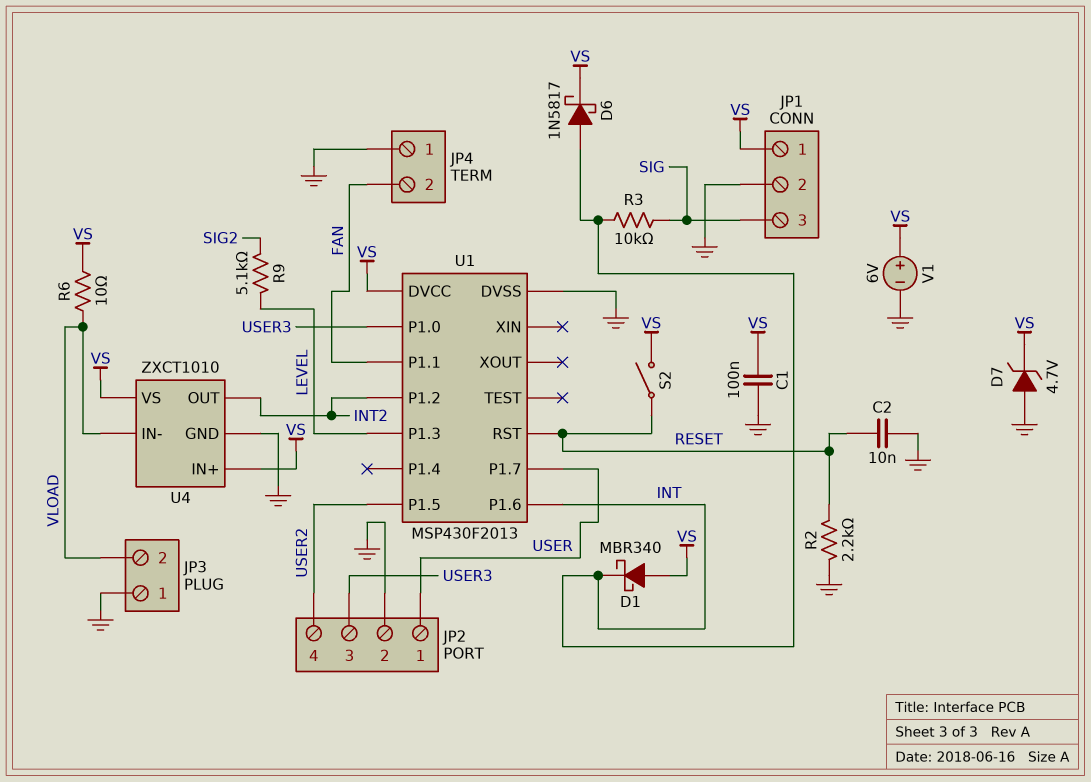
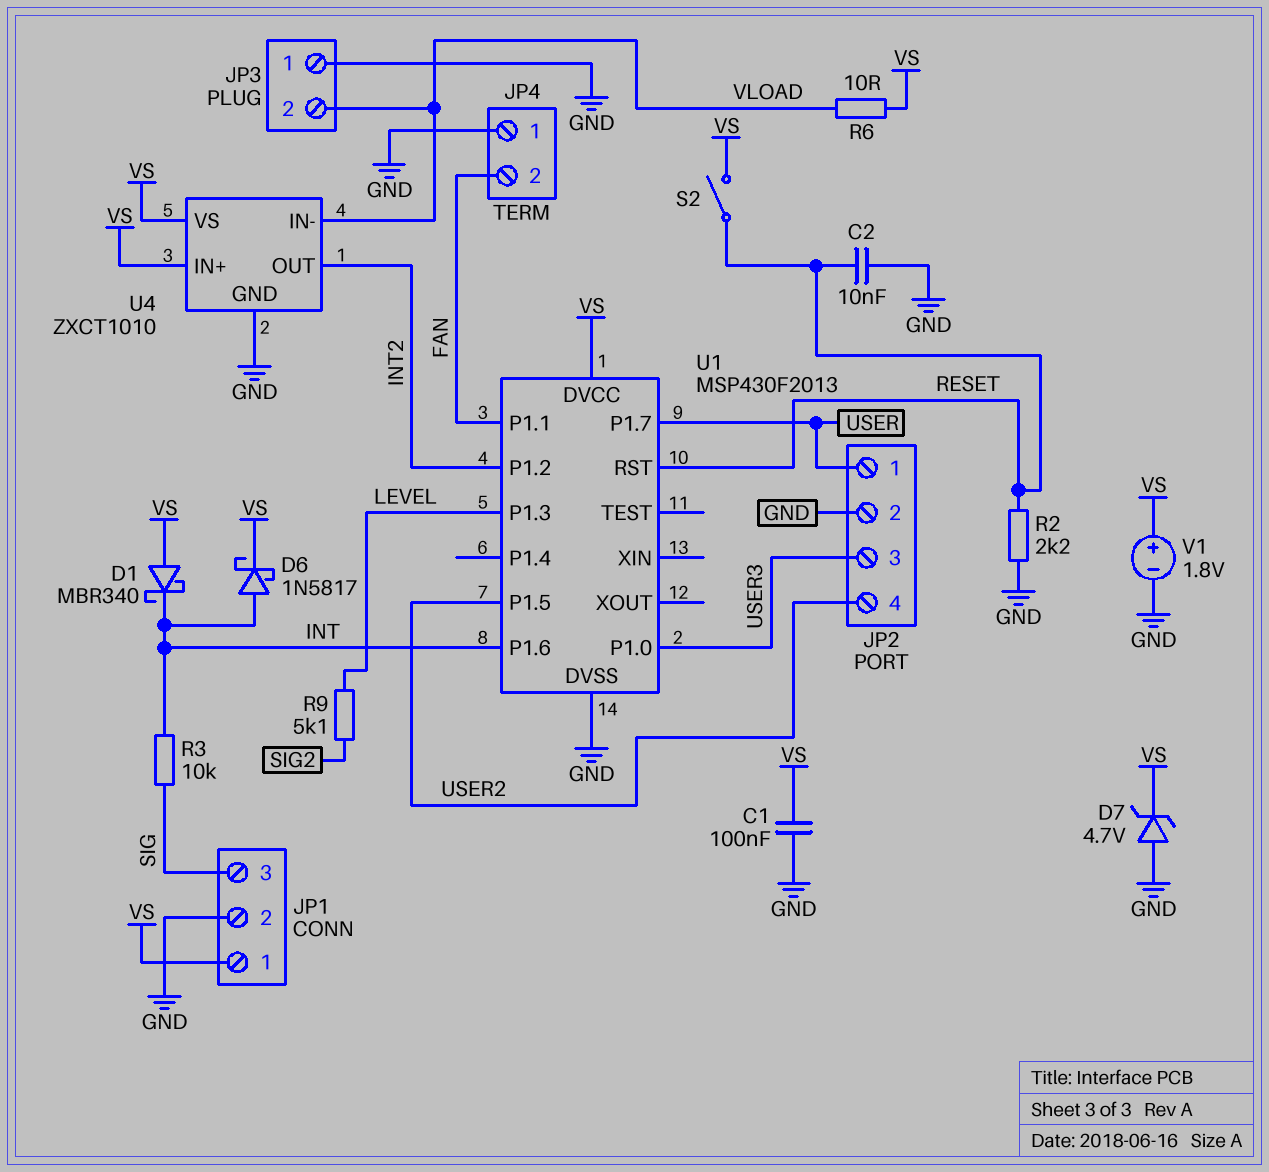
V1: 6V (plus VS, minus GND) -> 1.8V (plus VS, minus GND)

